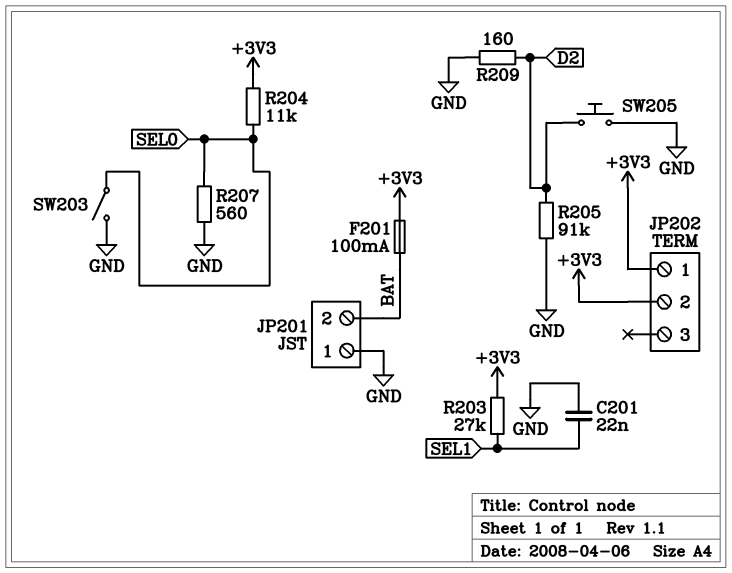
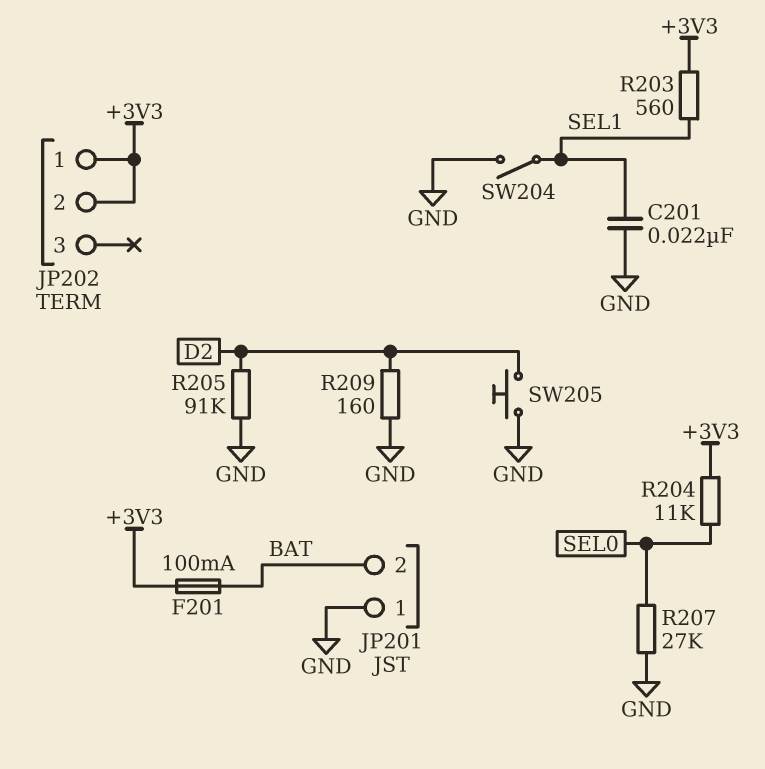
R203: 27k (+3V3, SEL1) -> 560 (+3V3, SEL1)
R207: 560 (GND, SEL0) -> 27k (GND, SEL0)
SW203: switch (GND, SEL0) -> none
SW204: none -> switch (GND, SEL1)

